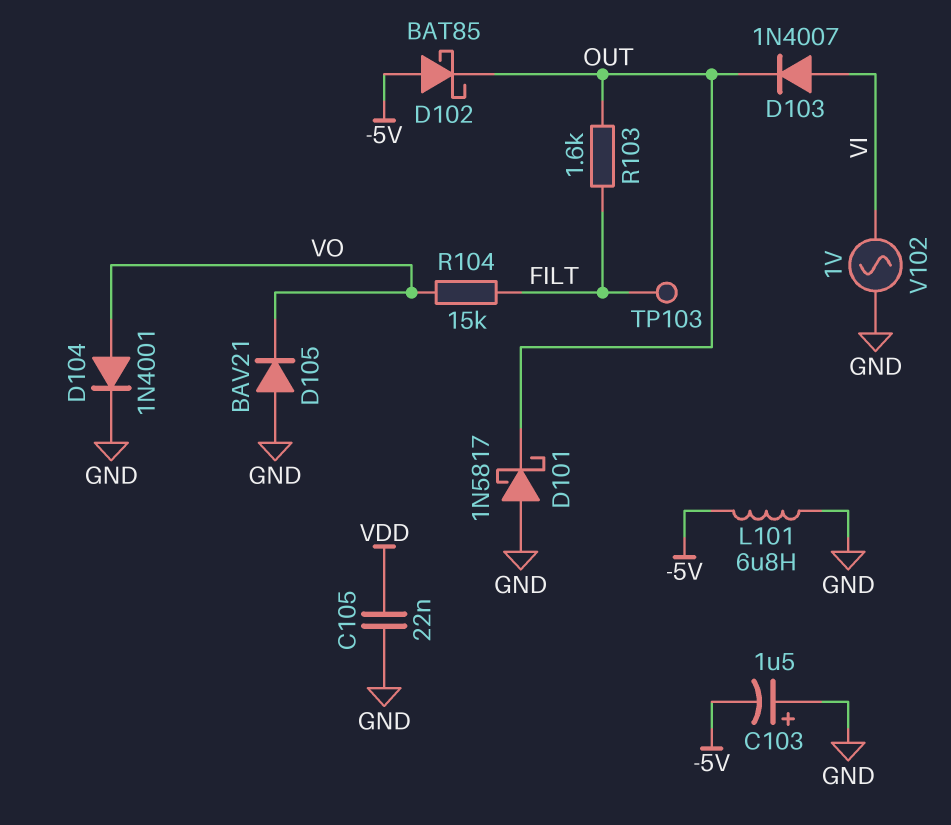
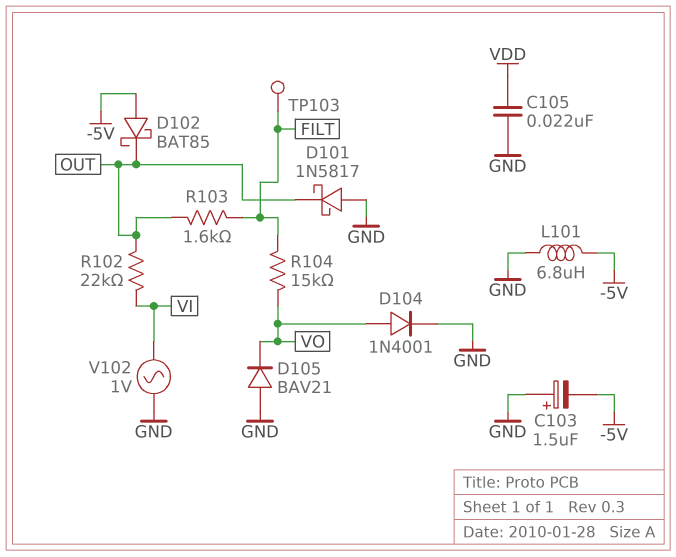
D103: diode 1N4007 (A VI, K OUT) -> none
R102: none -> 22k (OUT, VI)

